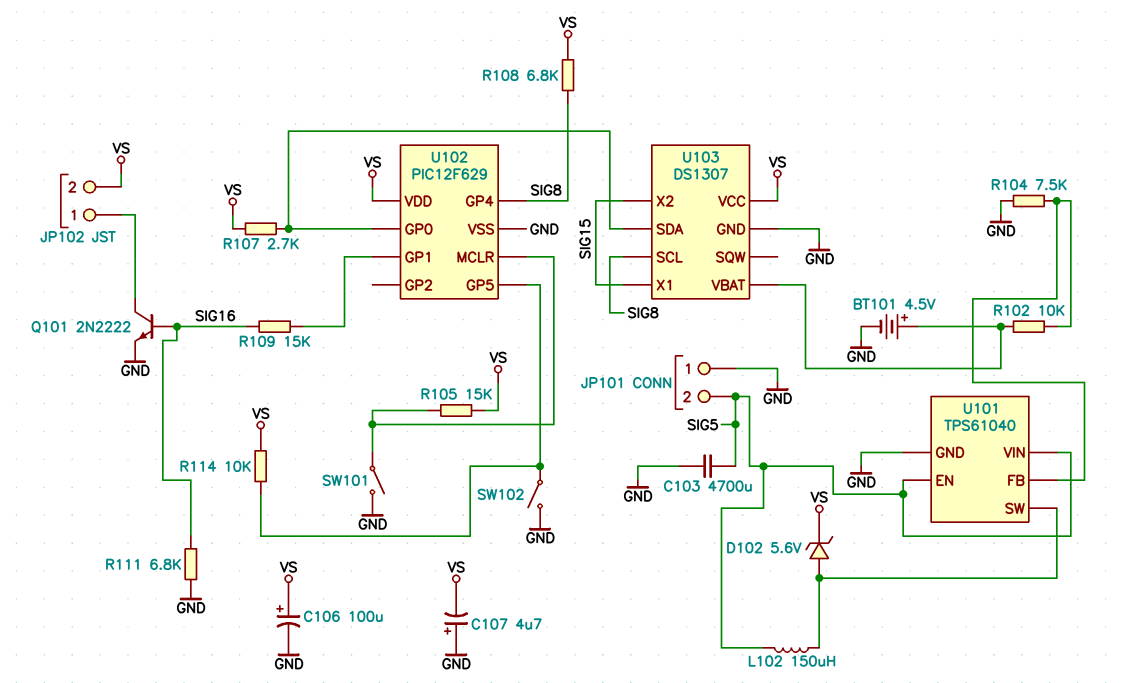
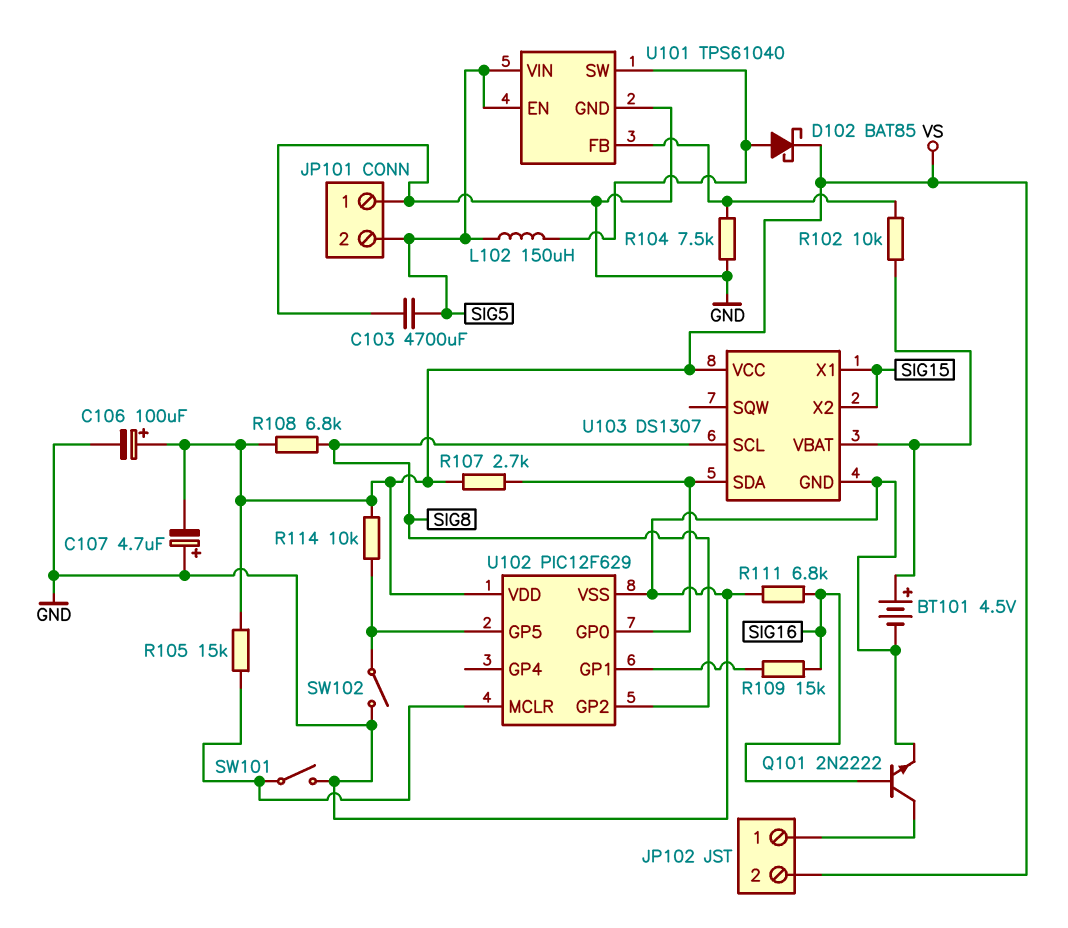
D102: zener 5.6V (A U101/SW, K VS) -> schottky BAT85 (A U101/SW, K VS)
U102 pin GP2: none -> SIG8
U102 pin GP4: SIG8 -> none

